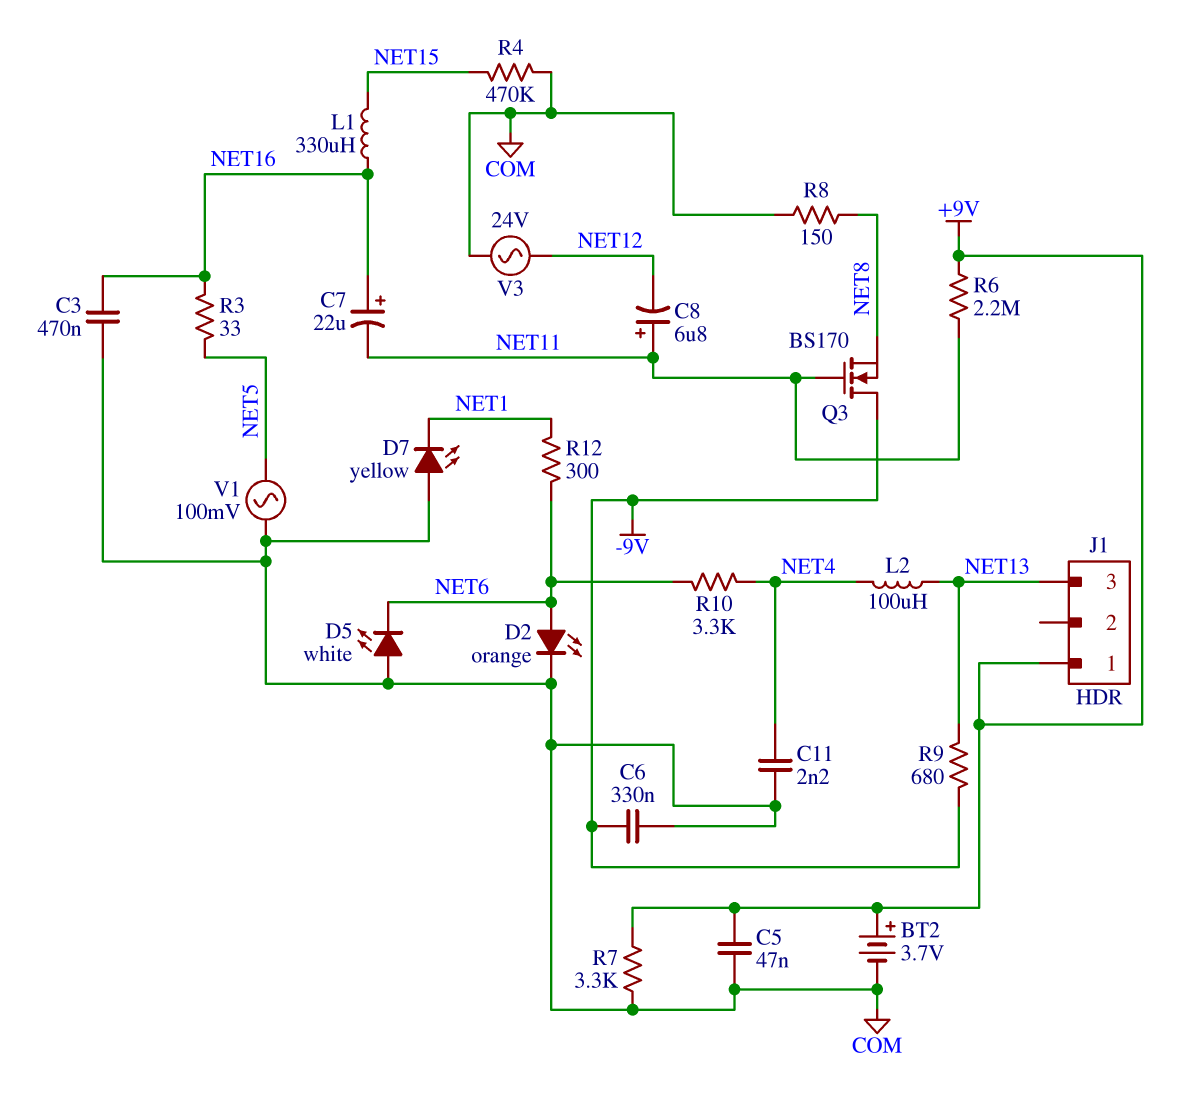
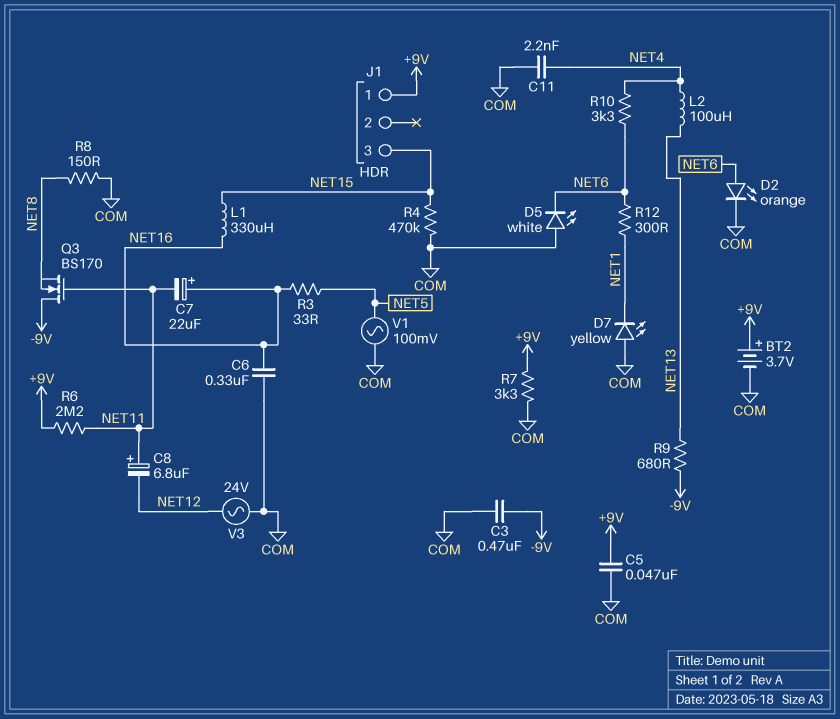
C3: 470nF (COM, NET16) -> 470nF (-9V, COM)
C6: 330nF (-9V, COM) -> 330nF (COM, NET16)
J1 pin 3: NET13 -> NET15

